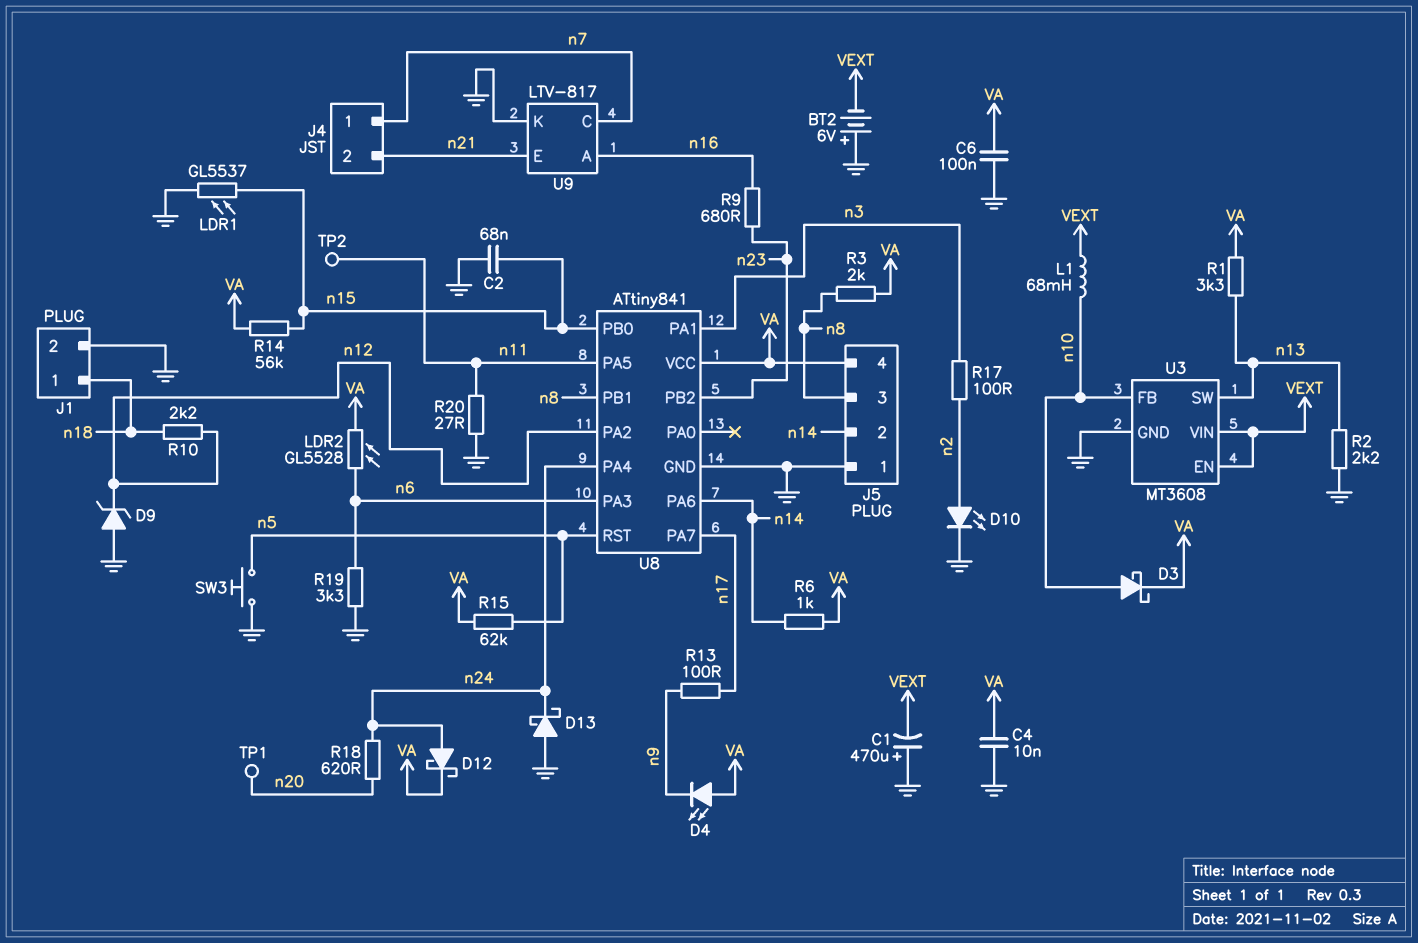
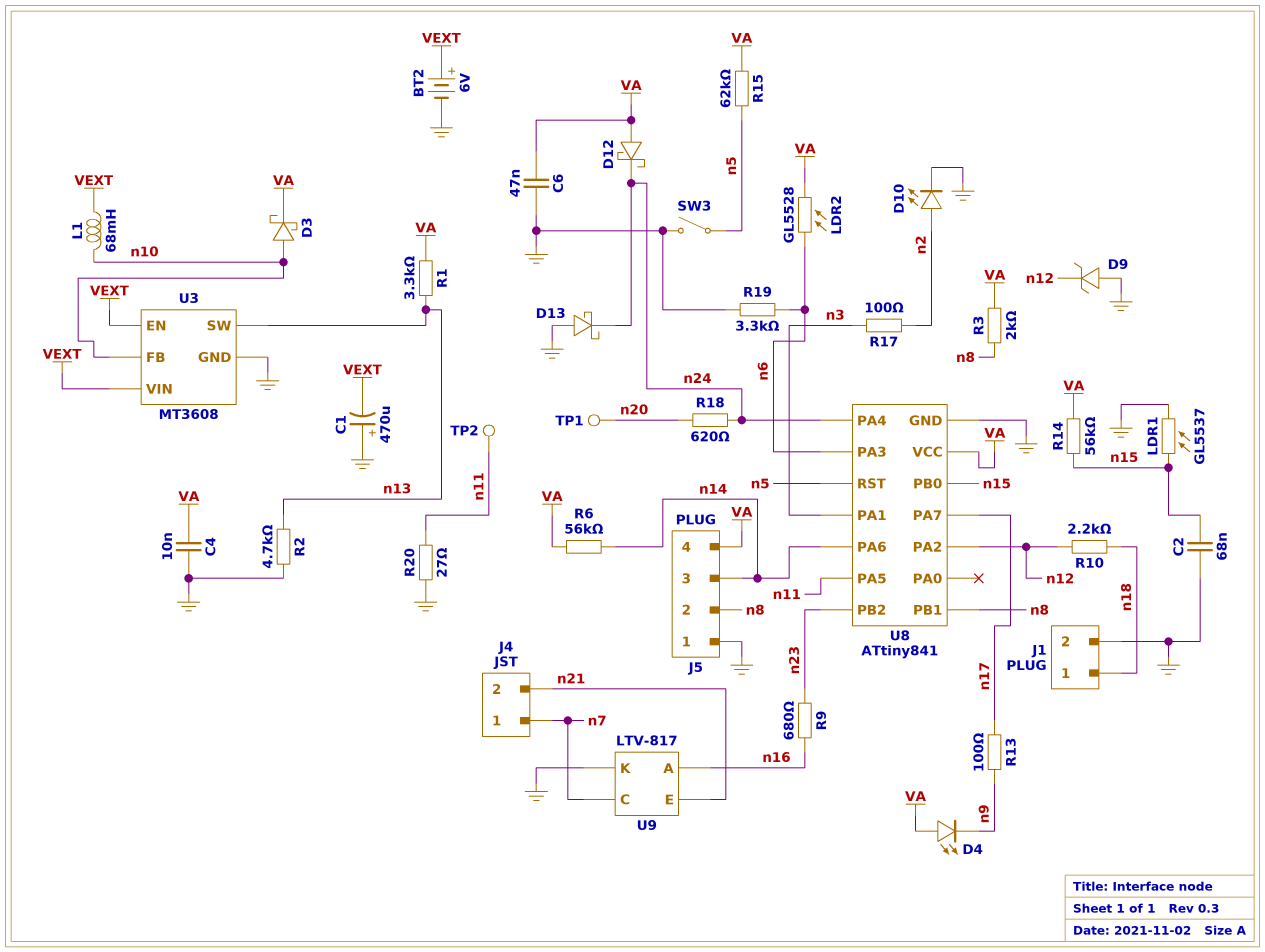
BT2: 6V (plus GND, minus VEXT) -> 6V (plus VEXT, minus GND)
C6: 100nF (GND, VA) -> 47nF (GND, VA)
D12: schottky (A n24, K VA) -> schottky (A VA, K n24)
J5 pin 2: n14 -> n8
J5 pin 3: n8 -> n14
R2: 2.2k (GND, n13) -> 4.7k (GND, n13)
R6: 1k (VA, n14) -> 56k (VA, n14)
SW3: button (GND, n5) -> switch (GND, n5)

